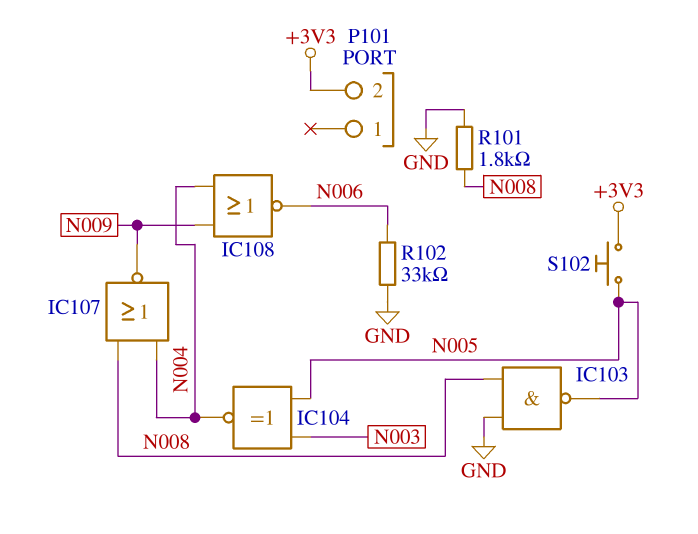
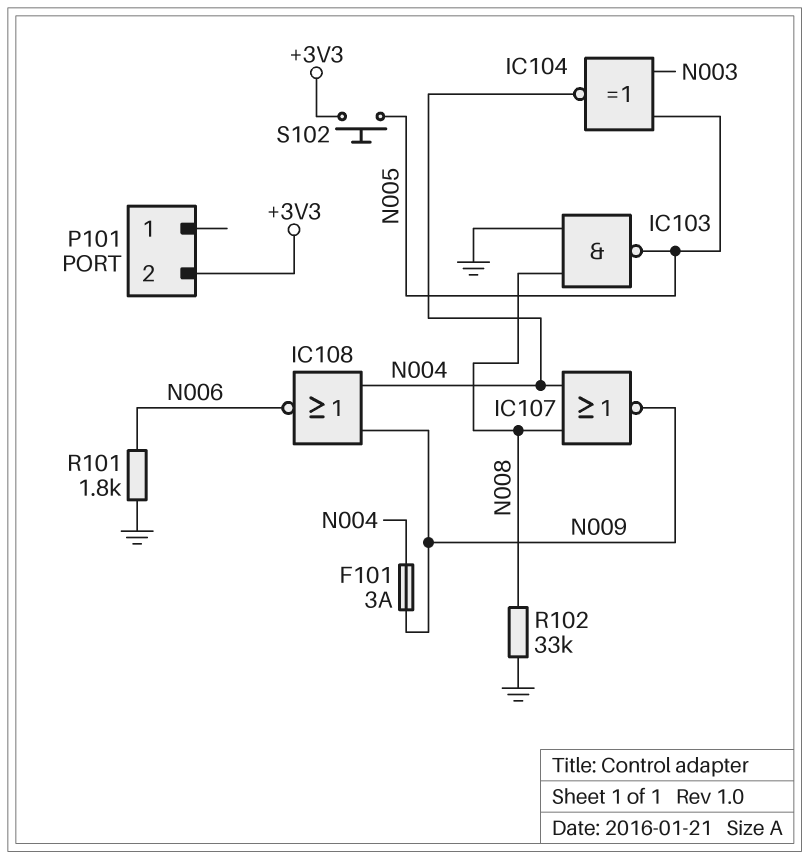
F101: none -> 3A (N004, N009)
R101: 1.8k (GND, N008) -> 1.8k (GND, N006)
R102: 33k (GND, N006) -> 33k (GND, N008)

